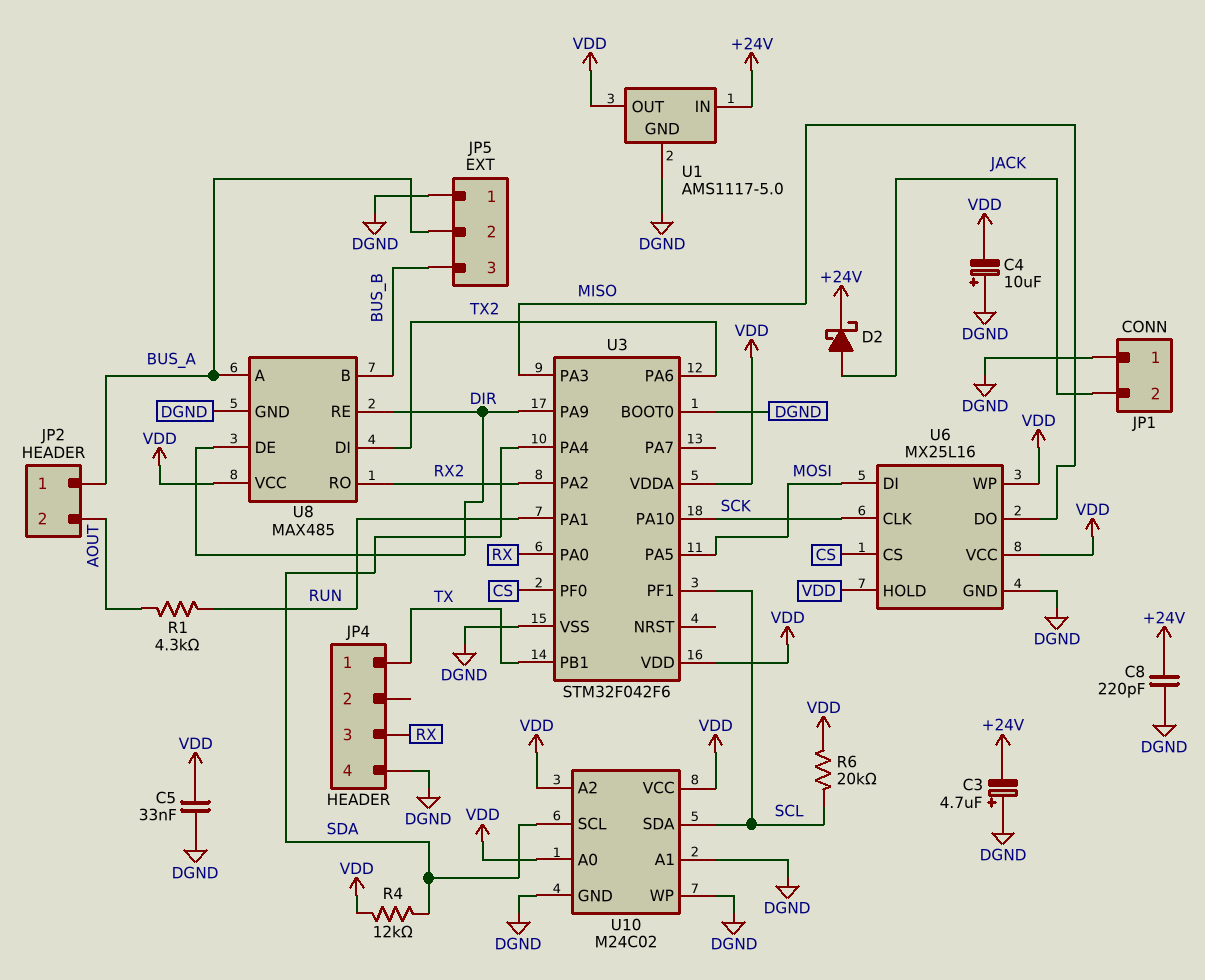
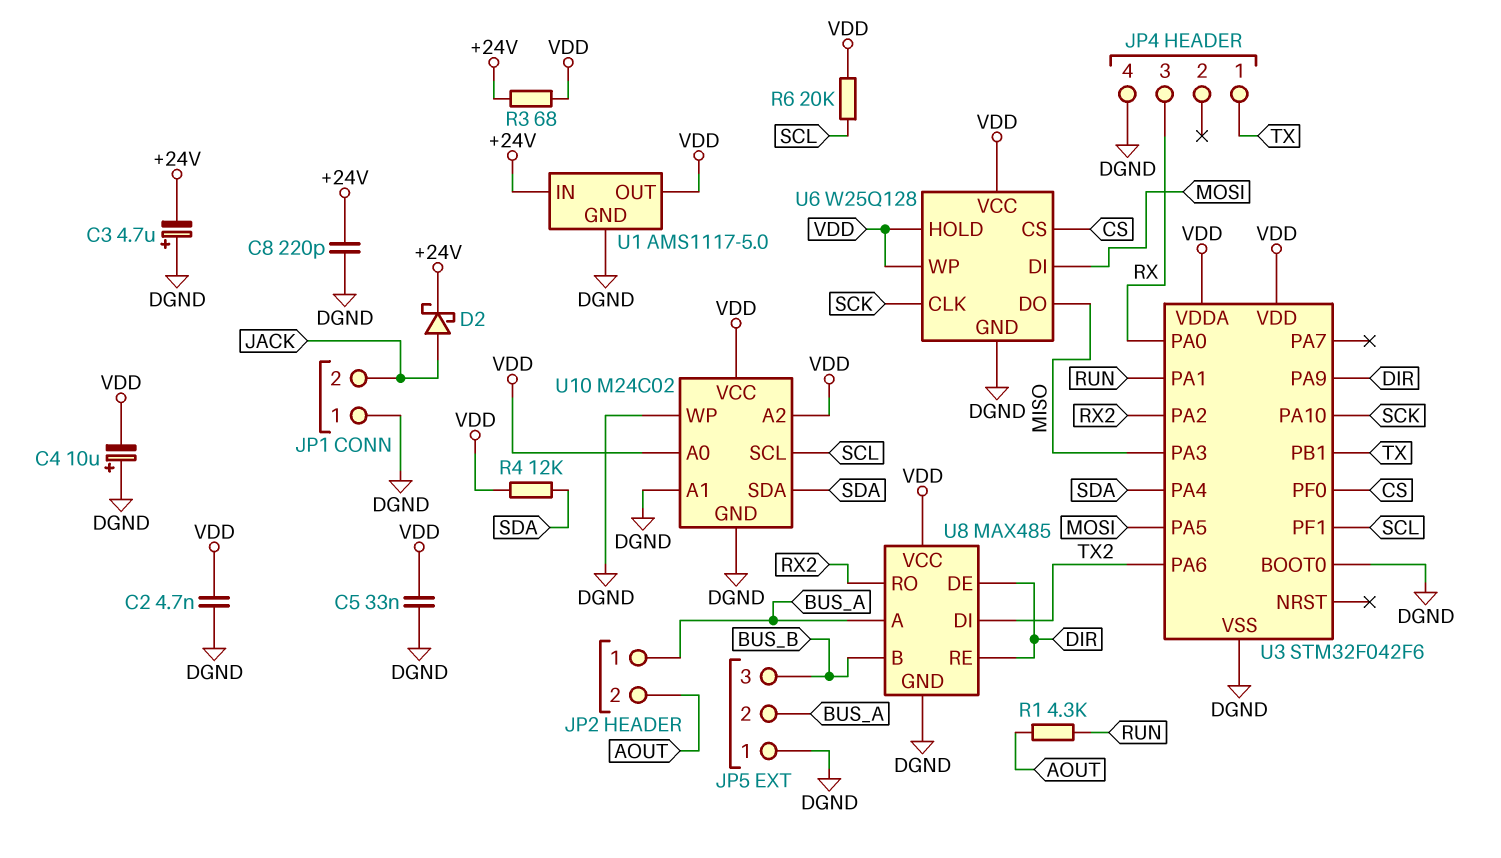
C2: none -> 4.7nF (DGND, VDD)
R3: none -> 68 (+24V, VDD)
U6: MX25L16 -> W25Q128
U10 pin SCL: SDA -> SCL
U10 pin SDA: SCL -> SDA

